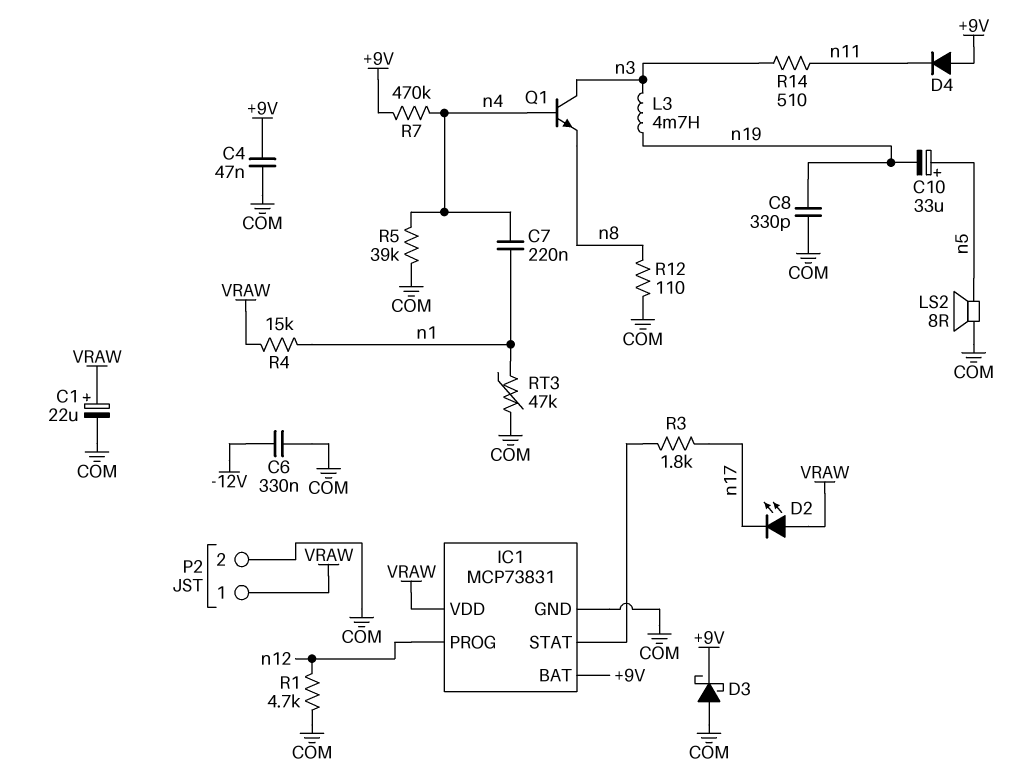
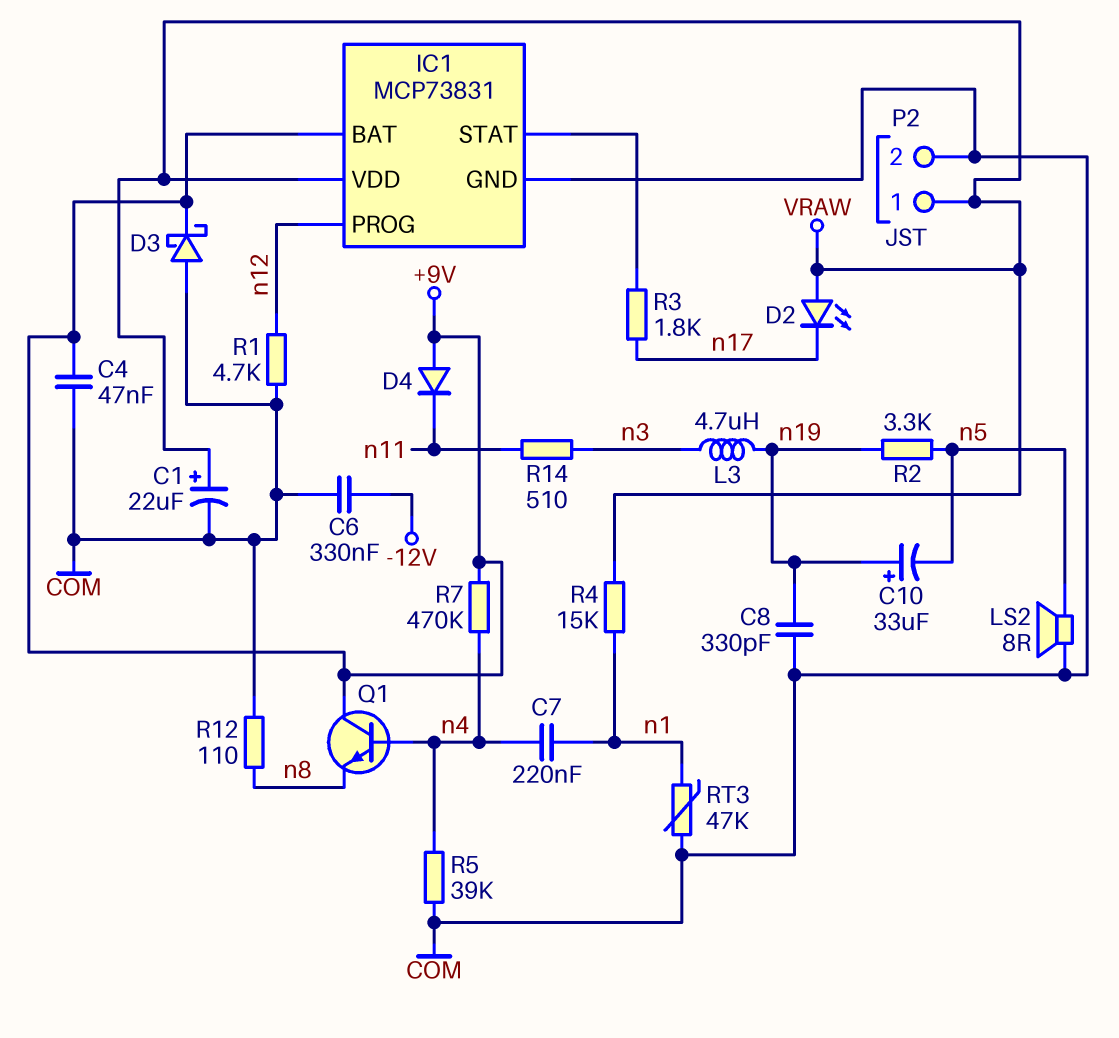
C10: 33uF (plus n5, minus n19) -> 33uF (plus n19, minus n5)
L3: 4.7mH (n3, n19) -> 4.7uH (n3, n19)
Q1: NPN (B n4, C n3, E n8) -> NPN (B n4, C +9V, E n8)
R2: none -> 3.3k (n5, n19)

